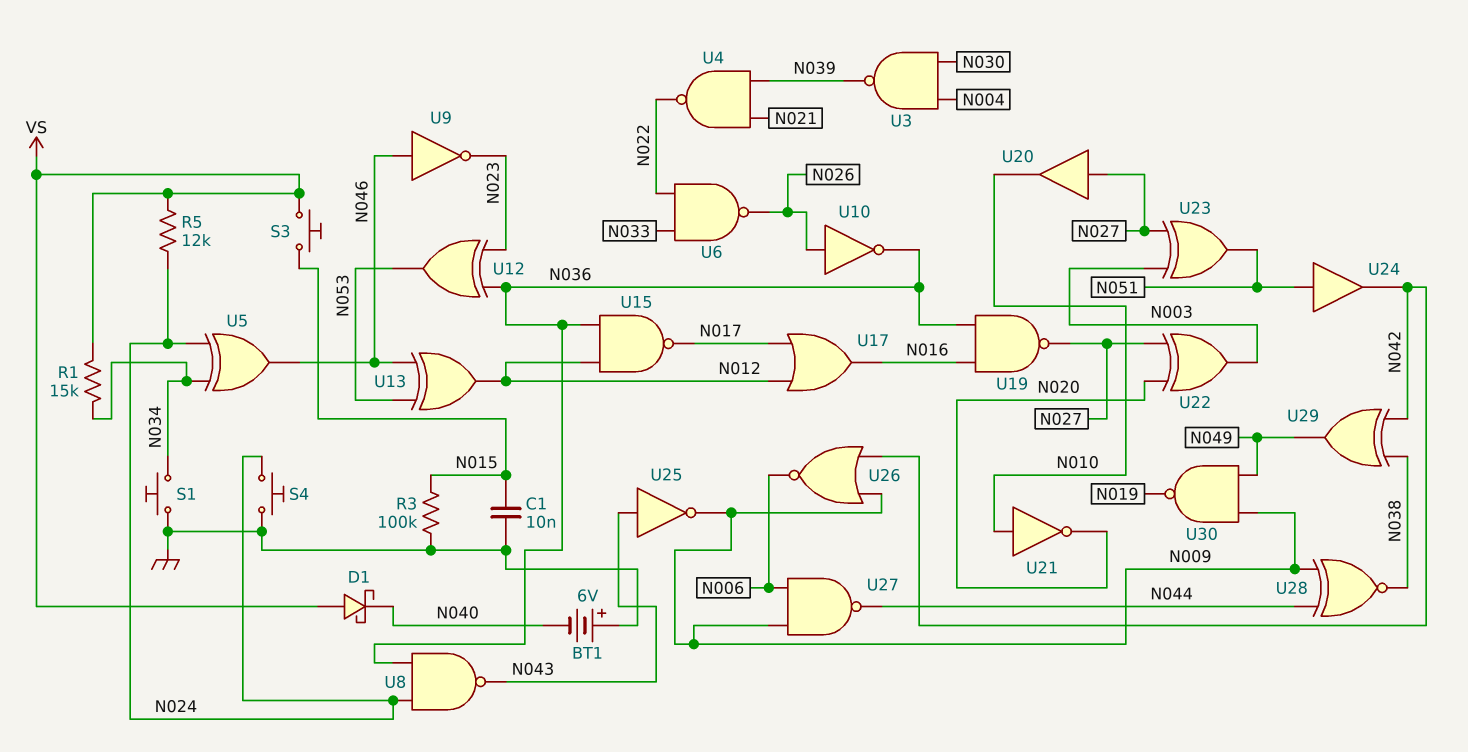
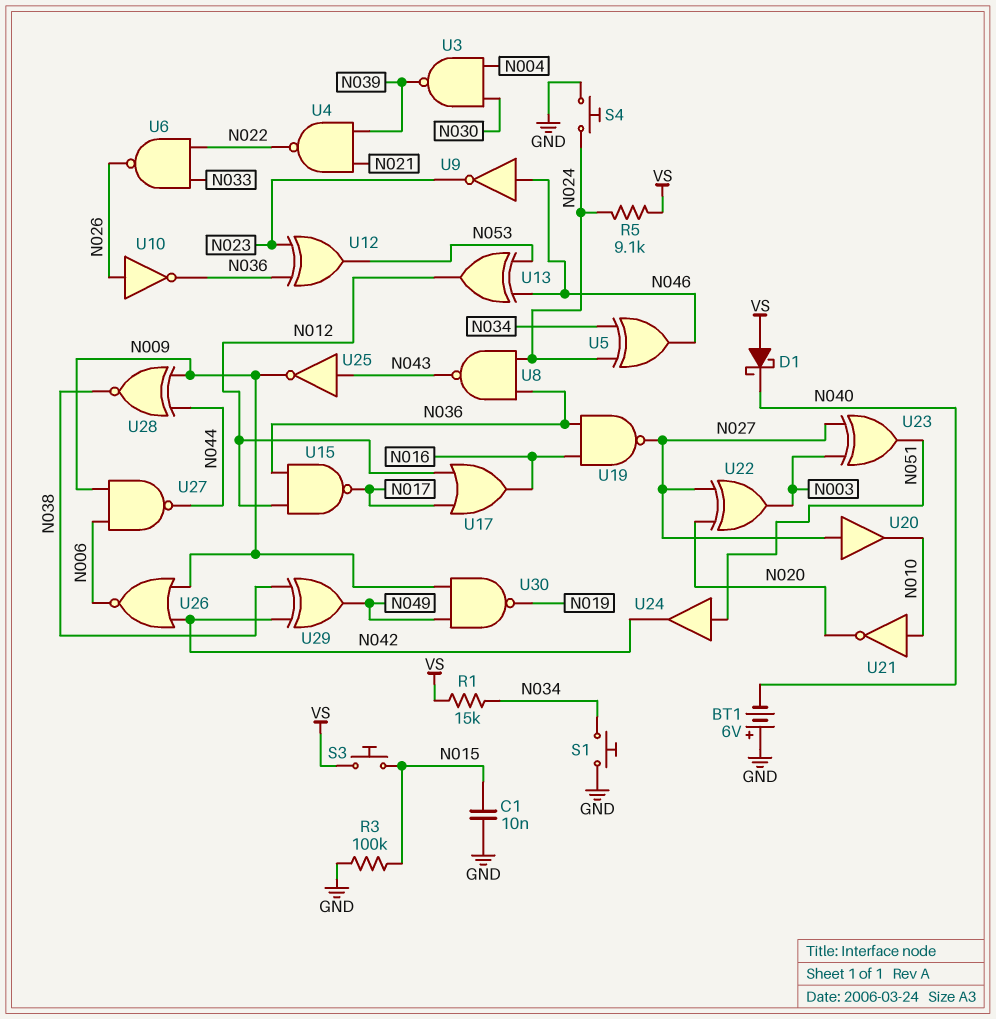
R5: 12k (N024, VS) -> 9.1k (N024, VS)

